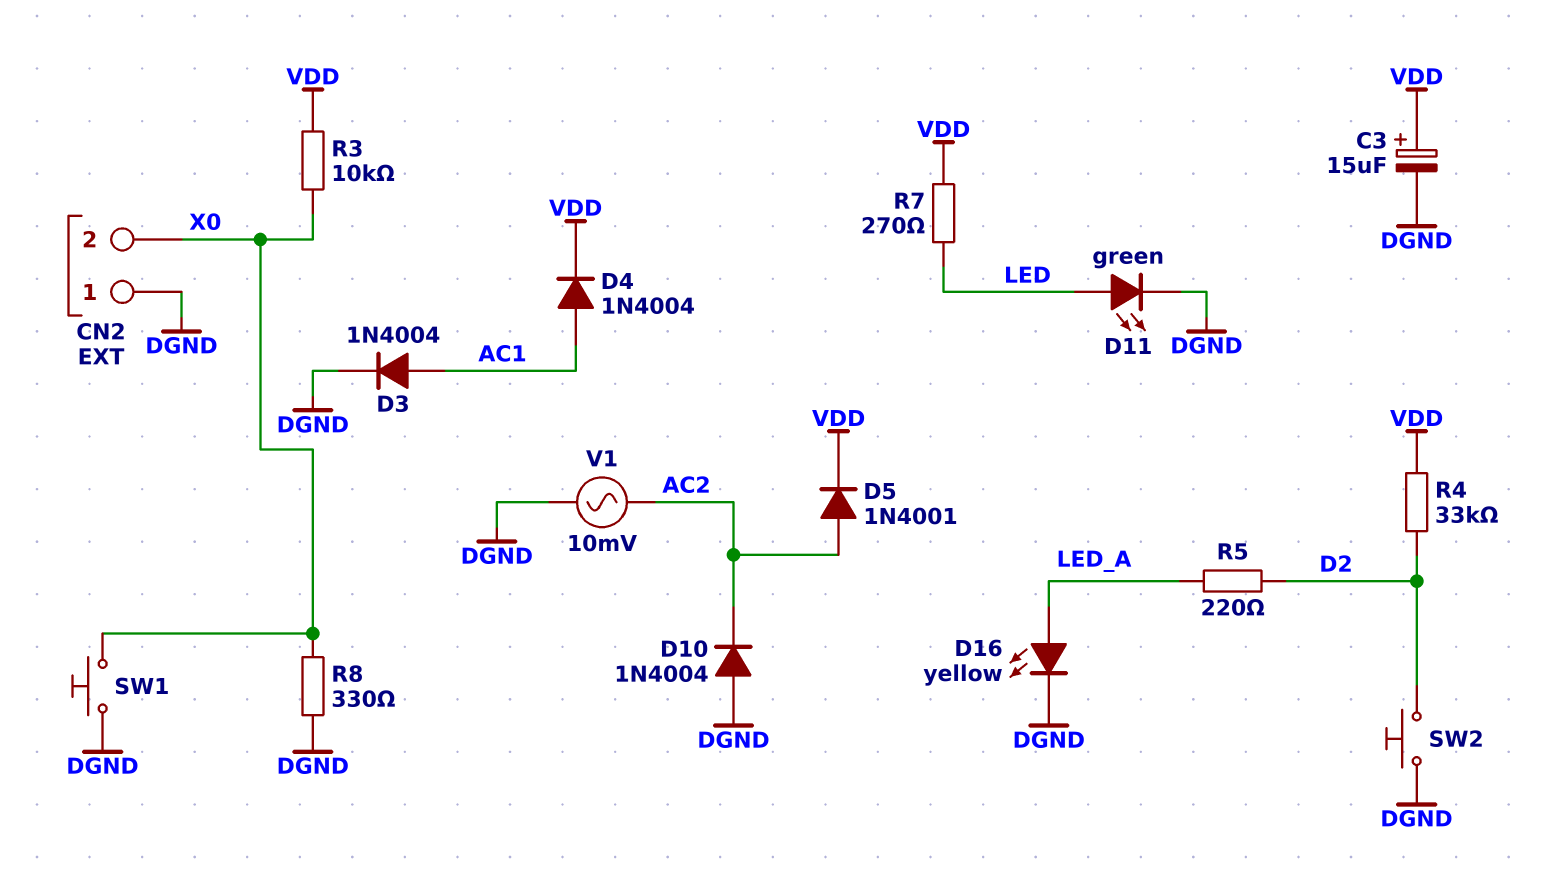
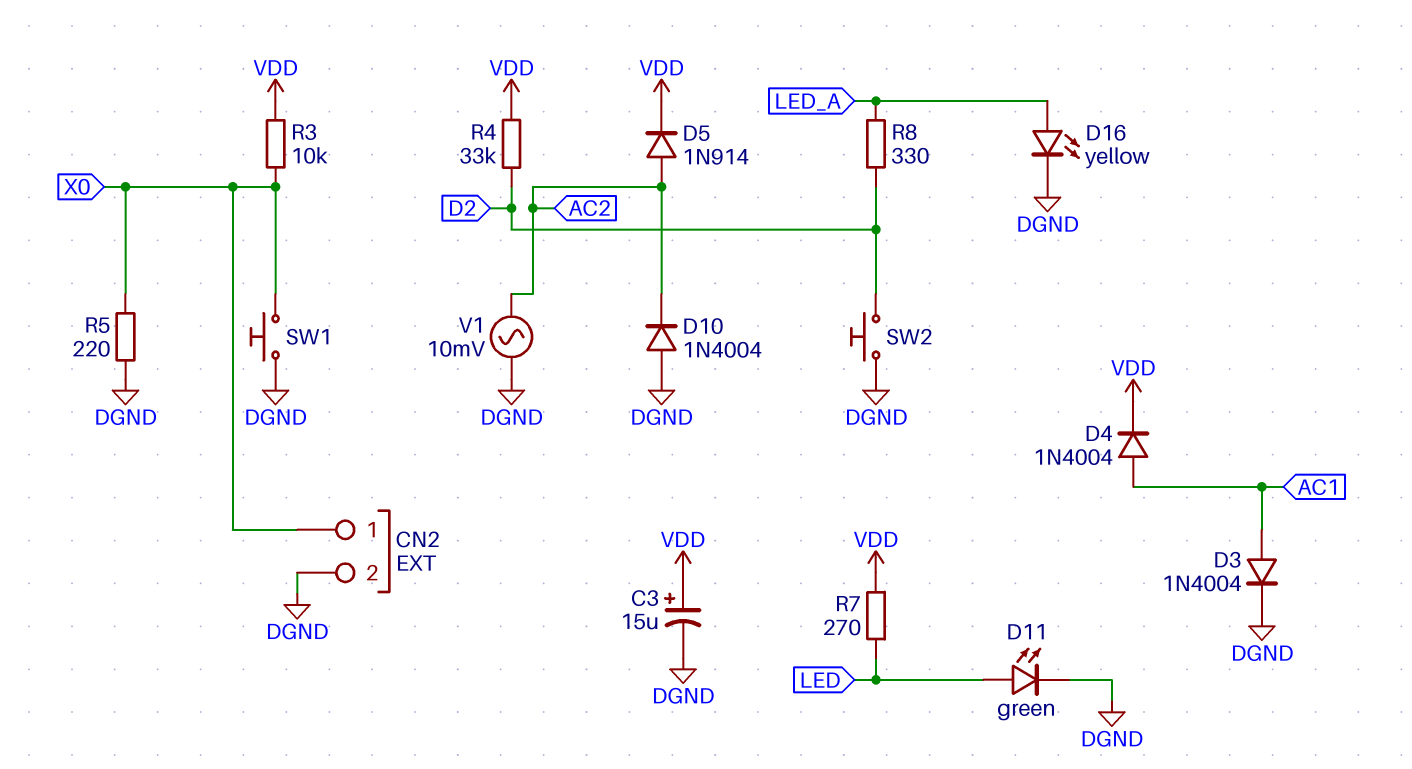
CN2 pin 1: DGND -> X0
CN2 pin 2: X0 -> DGND
D5: diode 1N4001 (A AC2, K VDD) -> diode 1N914 (A AC2, K VDD)
R5: 220 (D2, LED_A) -> 220 (DGND, X0)
R8: 330 (DGND, X0) -> 330 (D2, LED_A)

